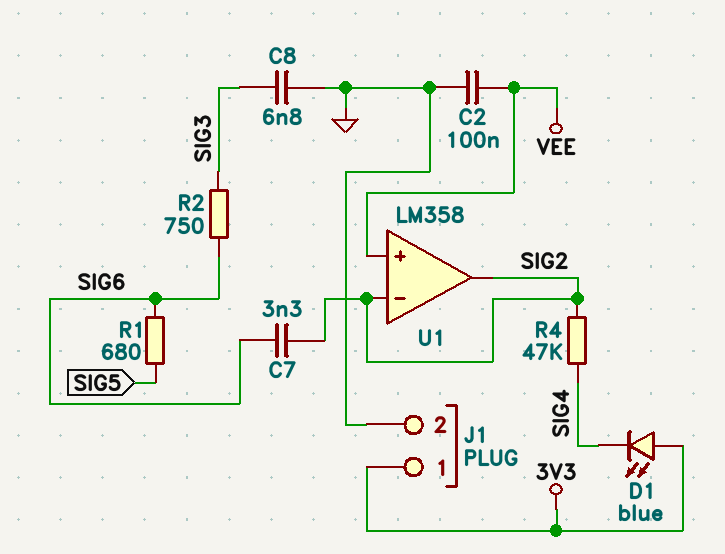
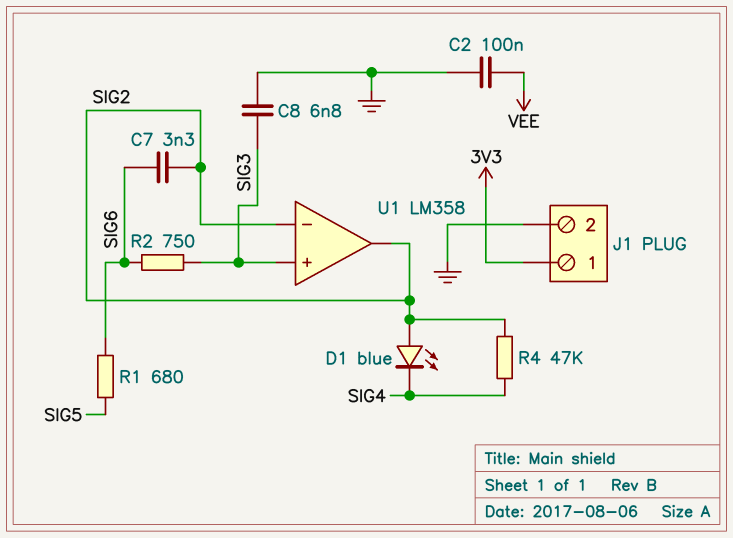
D1: LED blue (A 3V3, K SIG4) -> LED blue (A SIG2, K SIG4)
U1 pin in+: VEE -> SIG3

